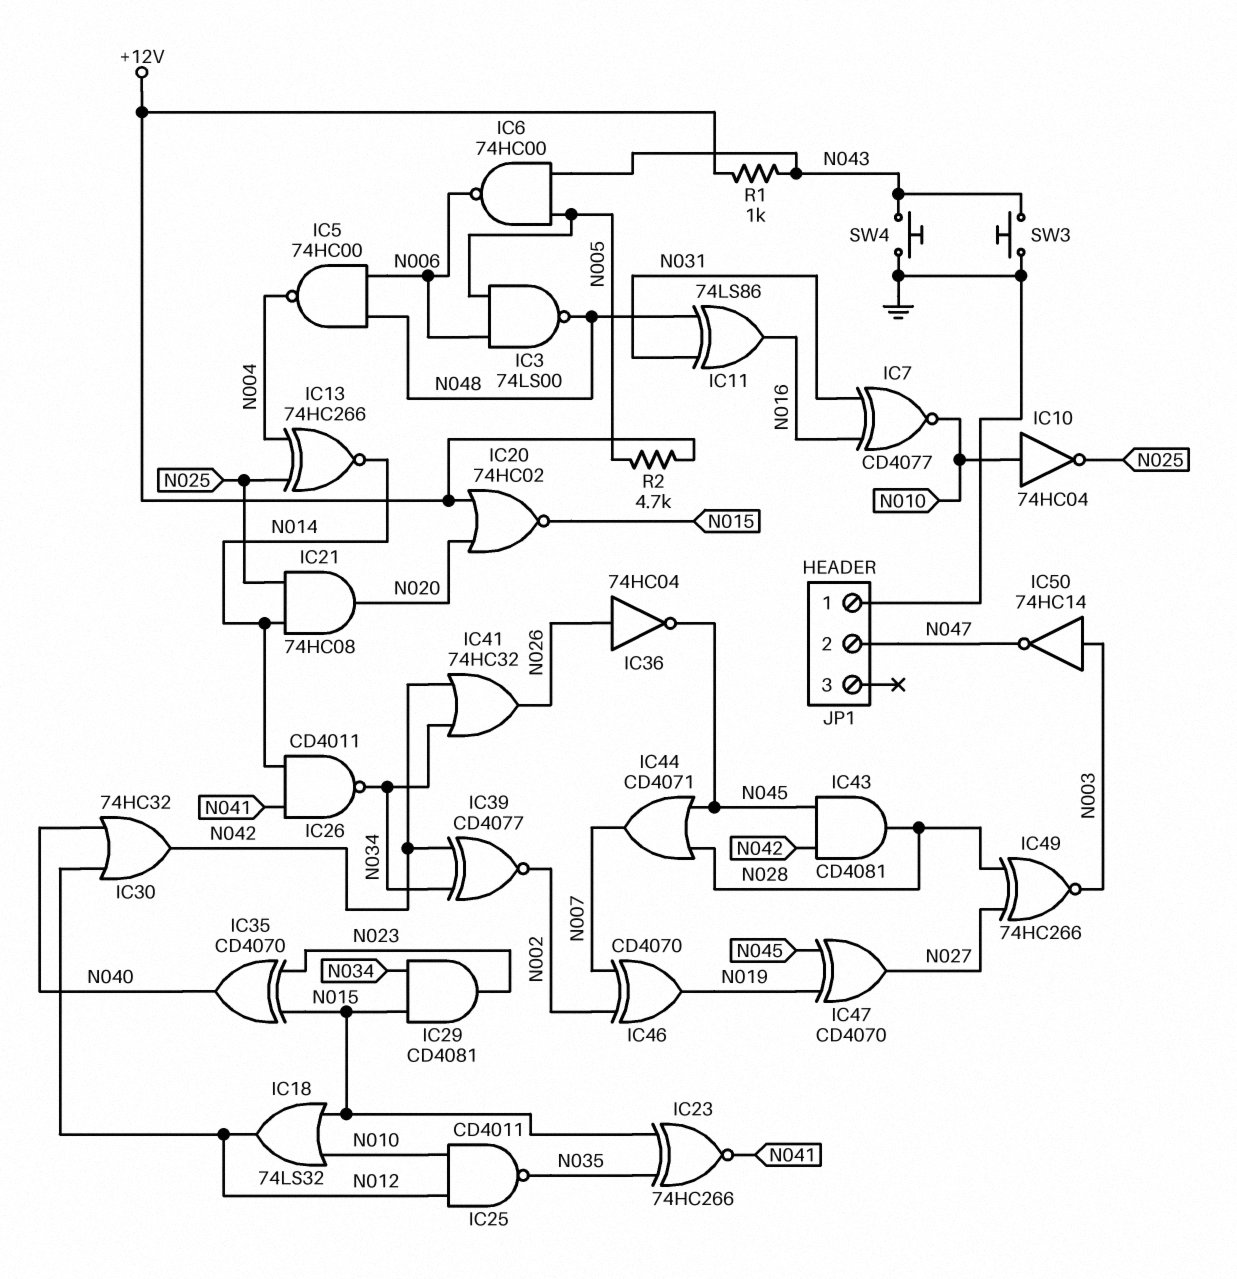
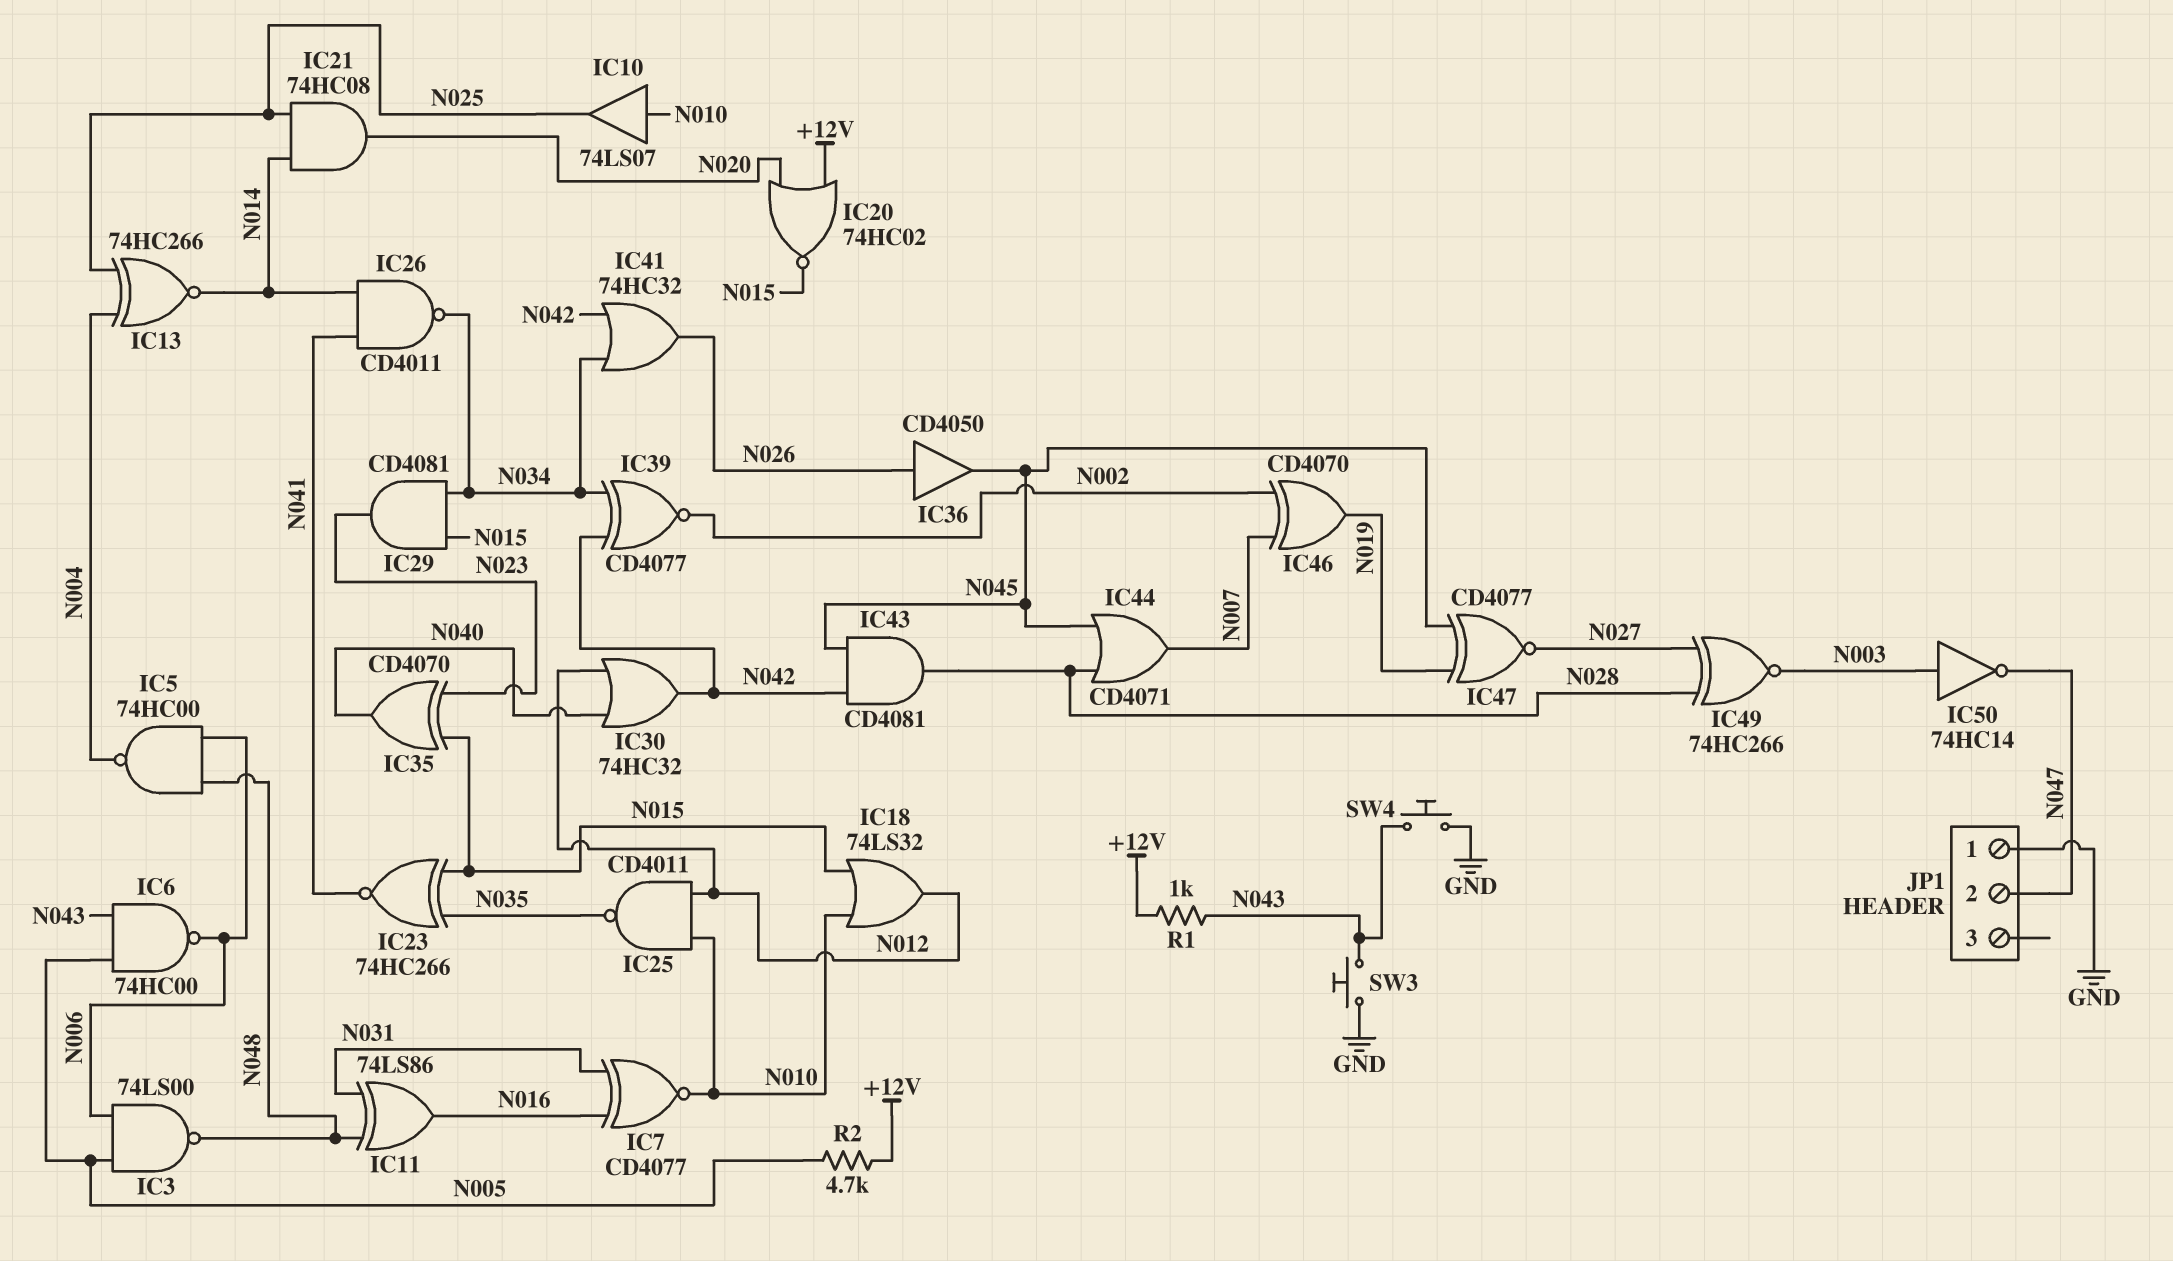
IC10: NOT 74HC04 (in N010, out N025) -> buffer 74LS07 (in N010, out N025)
IC36: NOT 74HC04 (in N026, out N045) -> buffer CD4050 (in N026, out N045)
IC47: XOR CD4070 (in N019, in N045, out N027) -> XNOR CD4077 (in N019, in N045, out N027)

